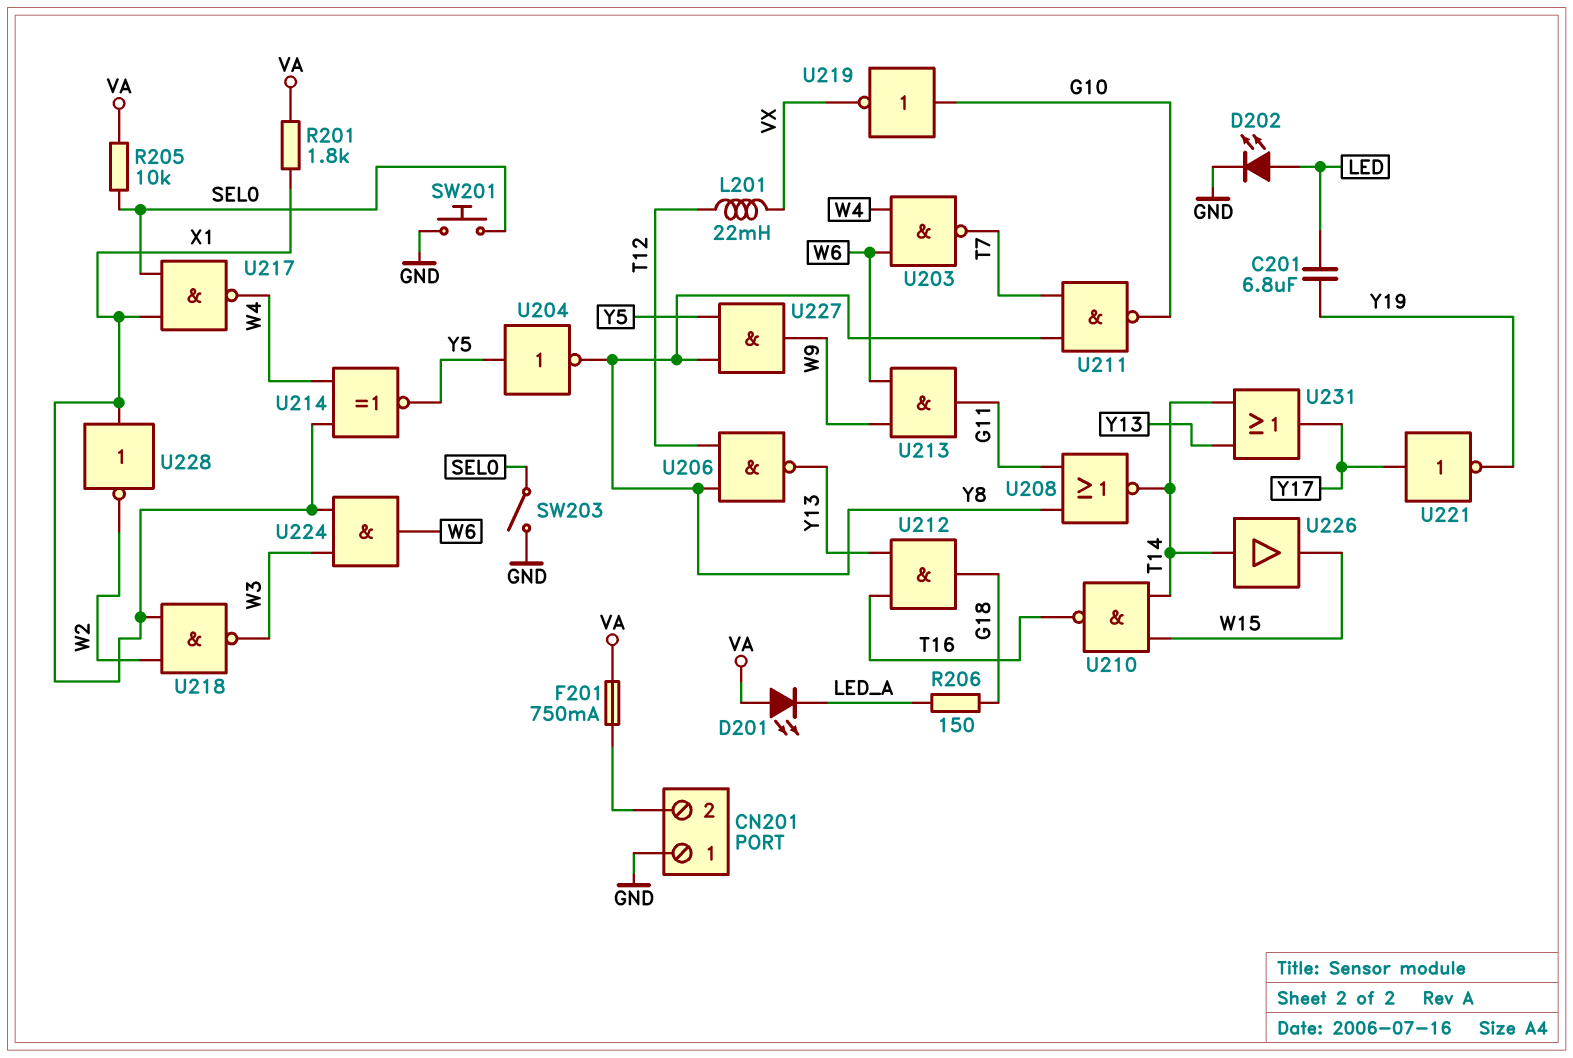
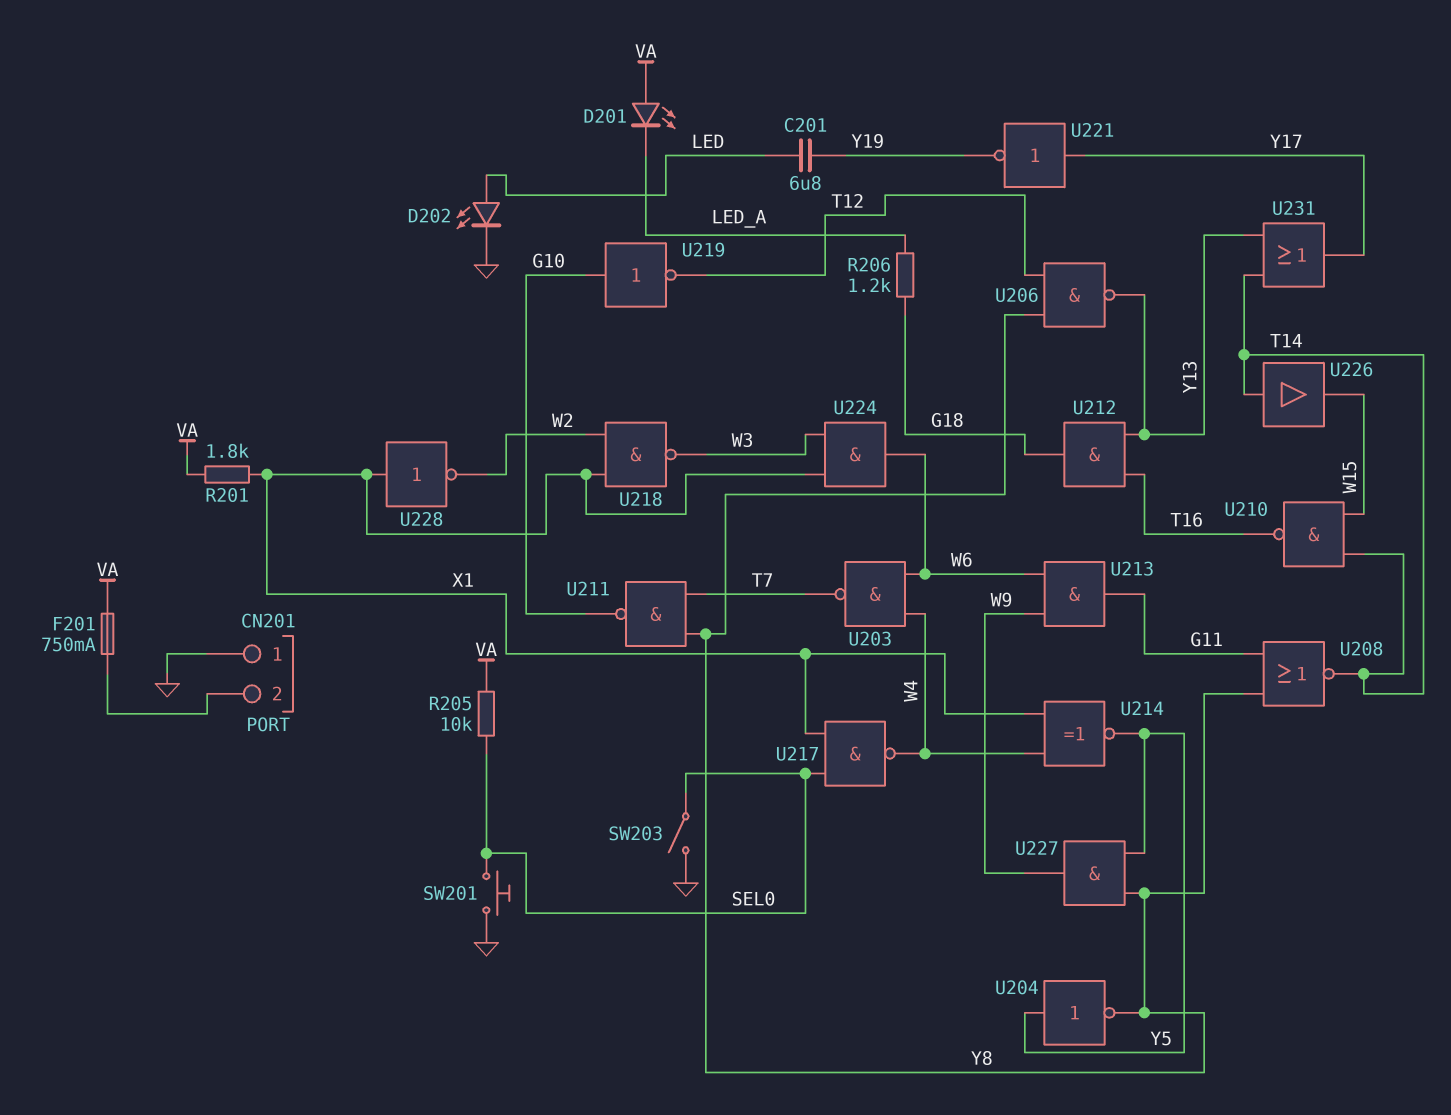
L201: 22mH (T12, VX) -> none
R206: 150 (G18, LED_A) -> 1.2k (G18, LED_A)
U219: NOT (in G10, out VX) -> NOT (in G10, out T12)

